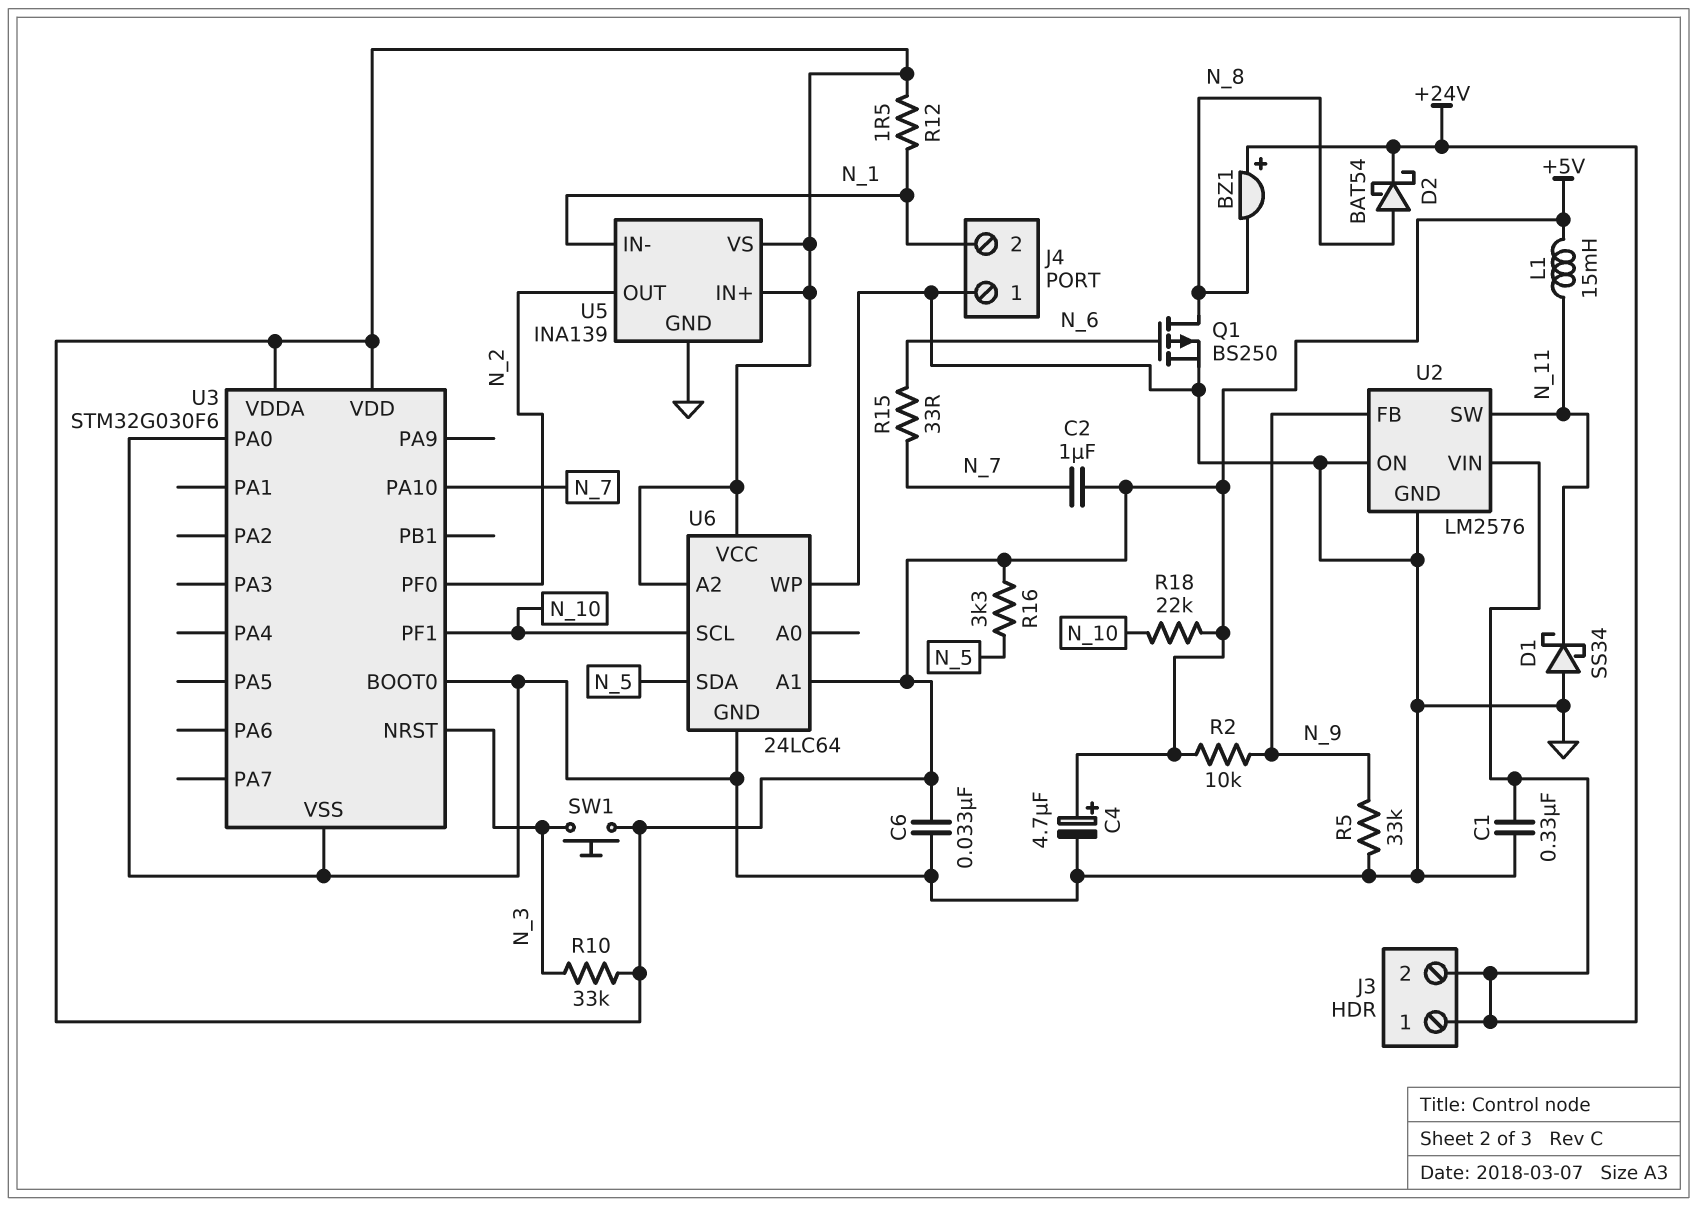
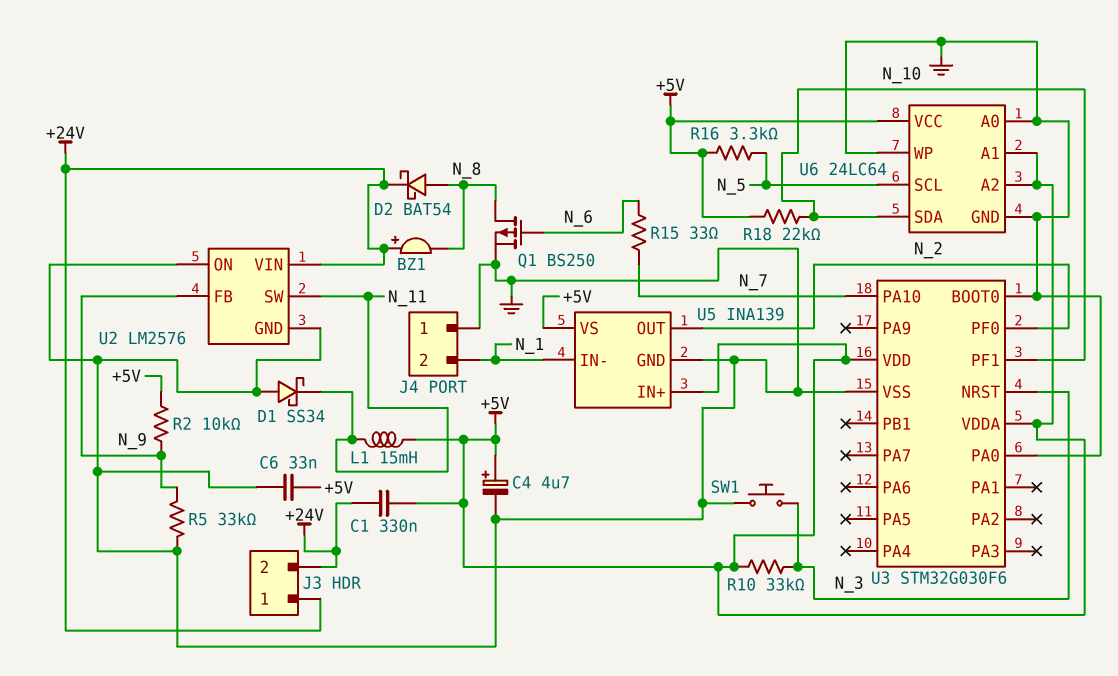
C1: 330nF (+24V, GND) -> 330nF (+5V, +24V)
C2: 1uF (+5V, N_7) -> none
R12: 1.5 (+5V, N_1) -> none
SW1: button (+5V, N_3) -> button (GND, N_3)
U6 pin A0: none -> GND
U6 pin SCL: N_10 -> N_5
U6 pin SDA: N_5 -> N_10

